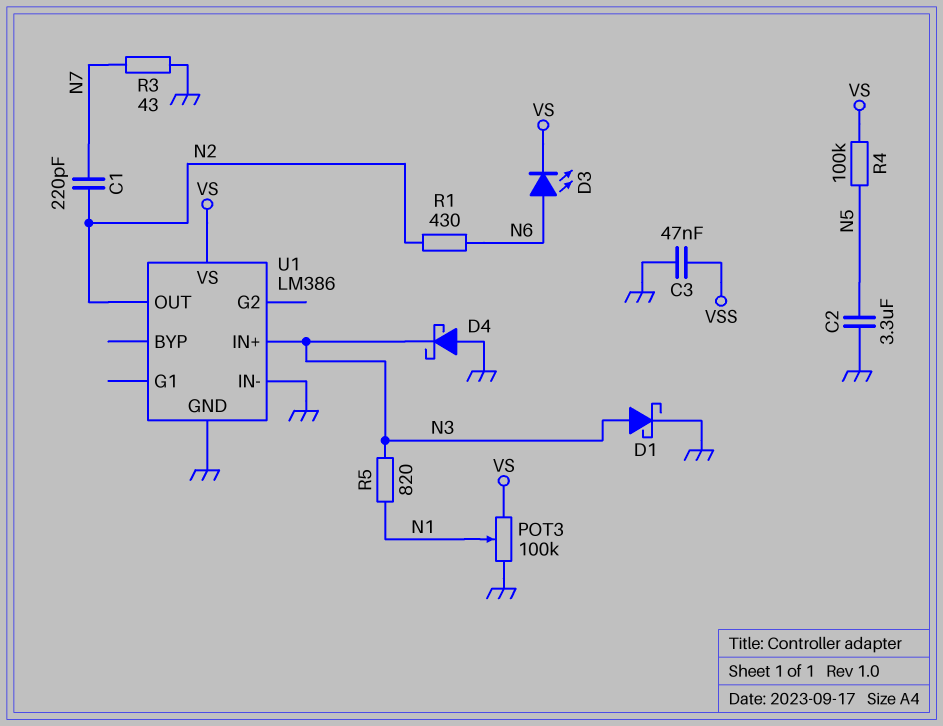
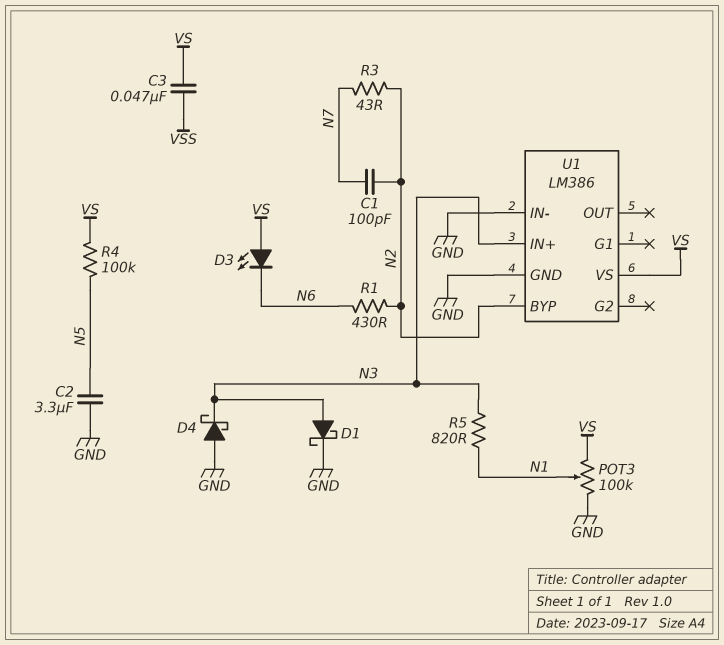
C1: 220pF (N2, N7) -> 100pF (N2, N7)
C3: 47nF (GND, VSS) -> 47nF (VS, VSS)
D3: LED (A N6, K VS) -> LED (A VS, K N6)
R3: 43 (GND, N7) -> 43 (N2, N7)
U1 pin BYP: none -> N2
U1 pin OUT: N2 -> none

